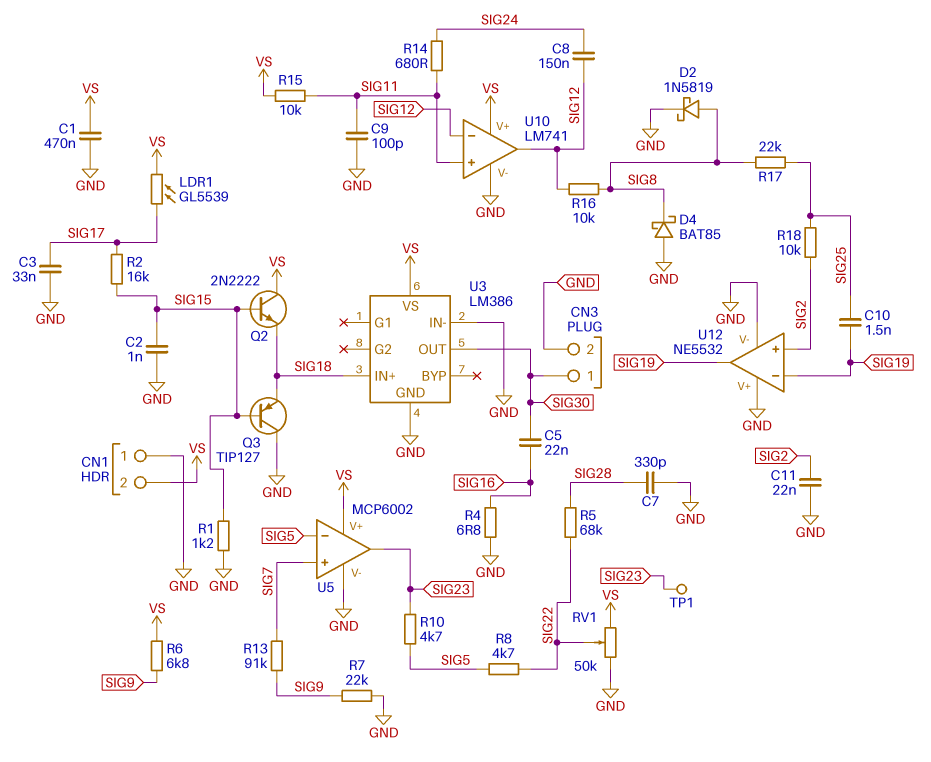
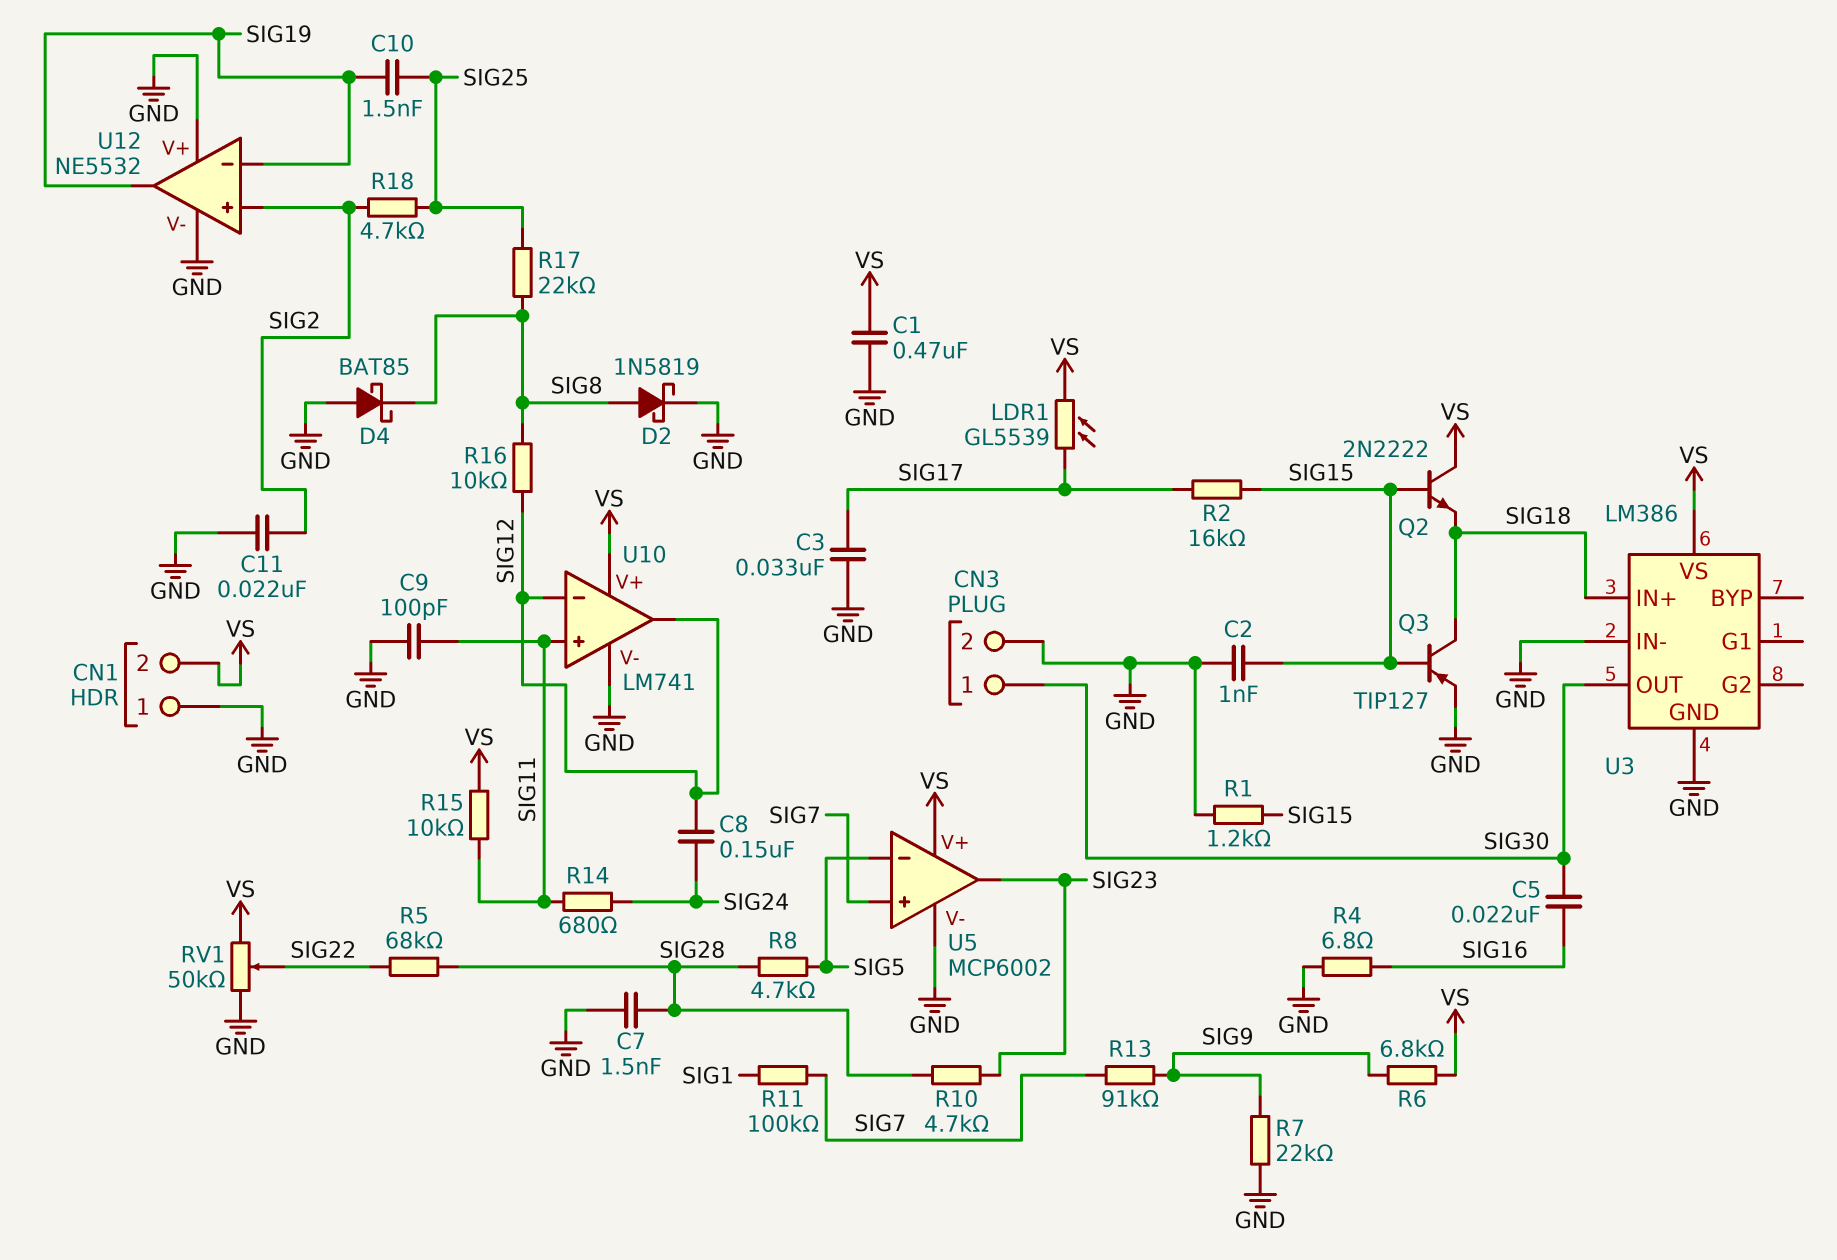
C7: 330pF (GND, SIG28) -> 1.5nF (GND, SIG28)
Q3: PNP TIP127 (B SIG15, C GND, E SIG18) -> PNP TIP127 (B SIG15, C SIG18, E GND)
R8: 4.7k (SIG5, SIG22) -> 4.7k (SIG5, SIG28)
R10: 4.7k (SIG5, SIG23) -> 4.7k (SIG23, SIG28)
R11: none -> 100k (SIG1, SIG7)
R18: 10k (SIG2, SIG25) -> 4.7k (SIG2, SIG25)
TP1: test point (SIG23) -> none

